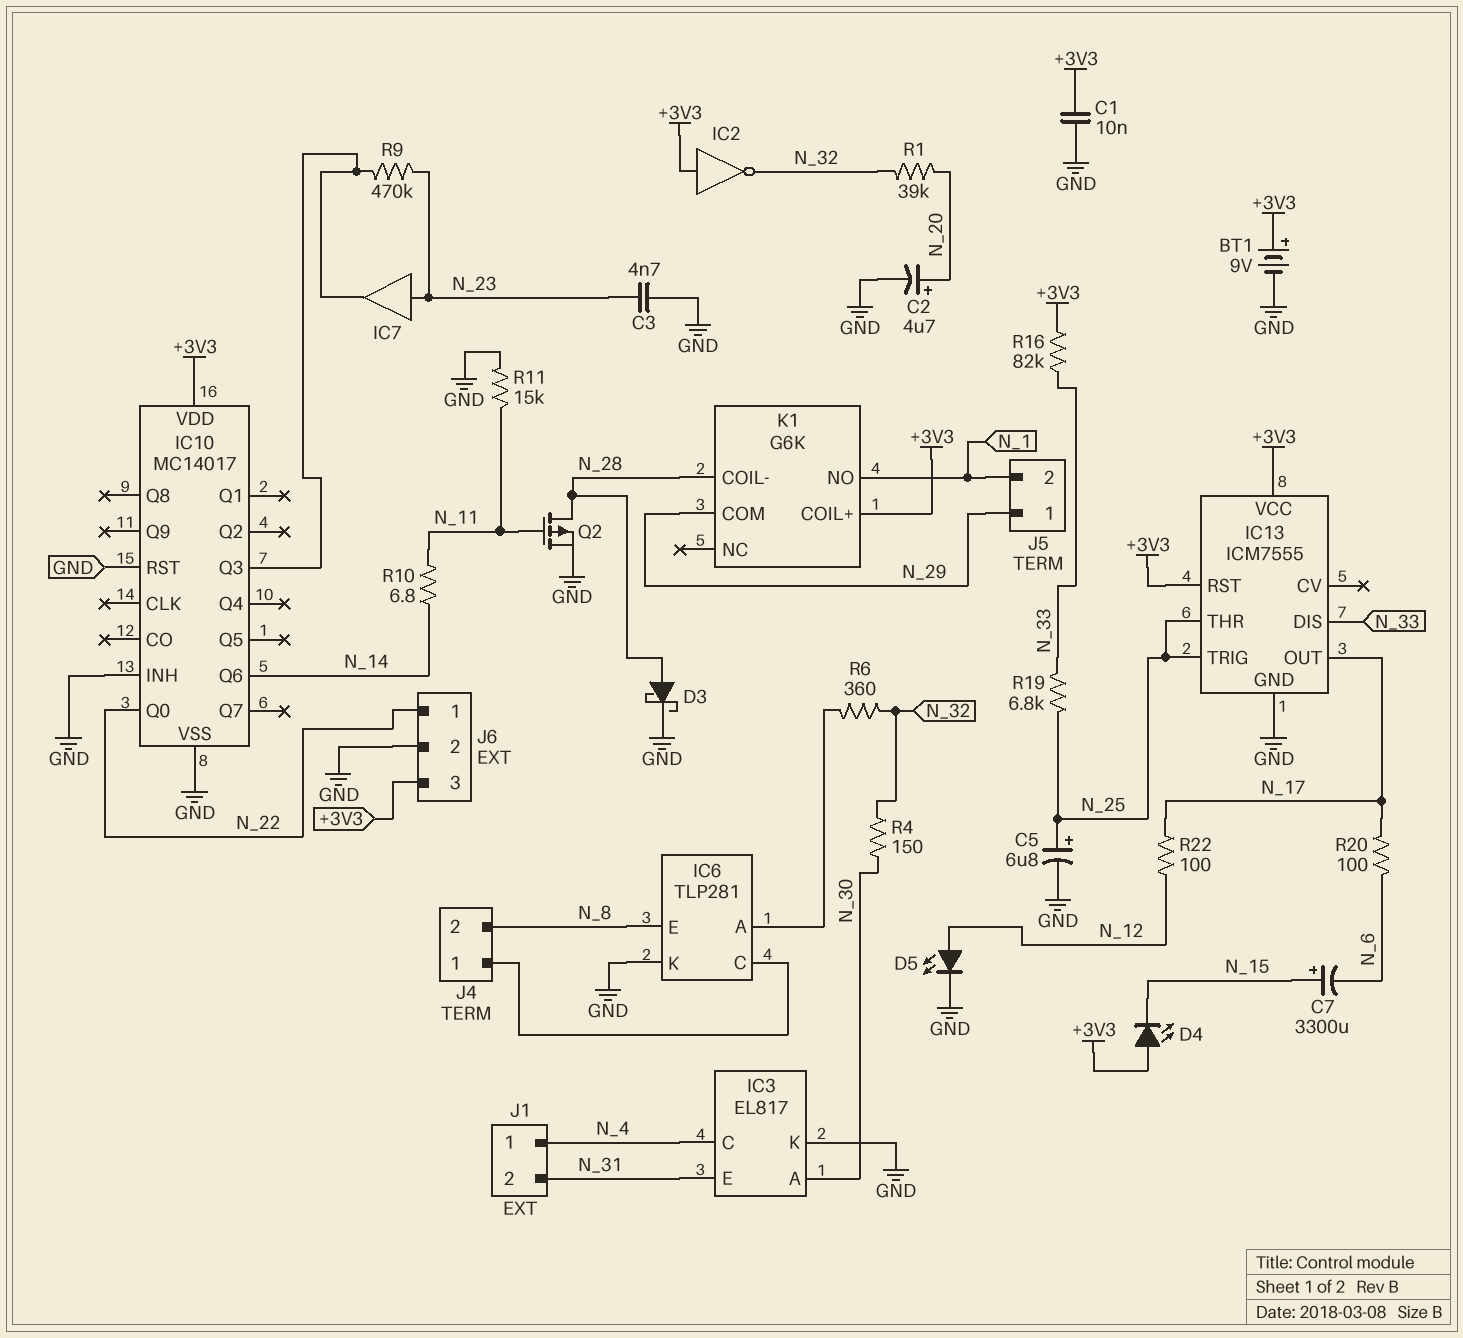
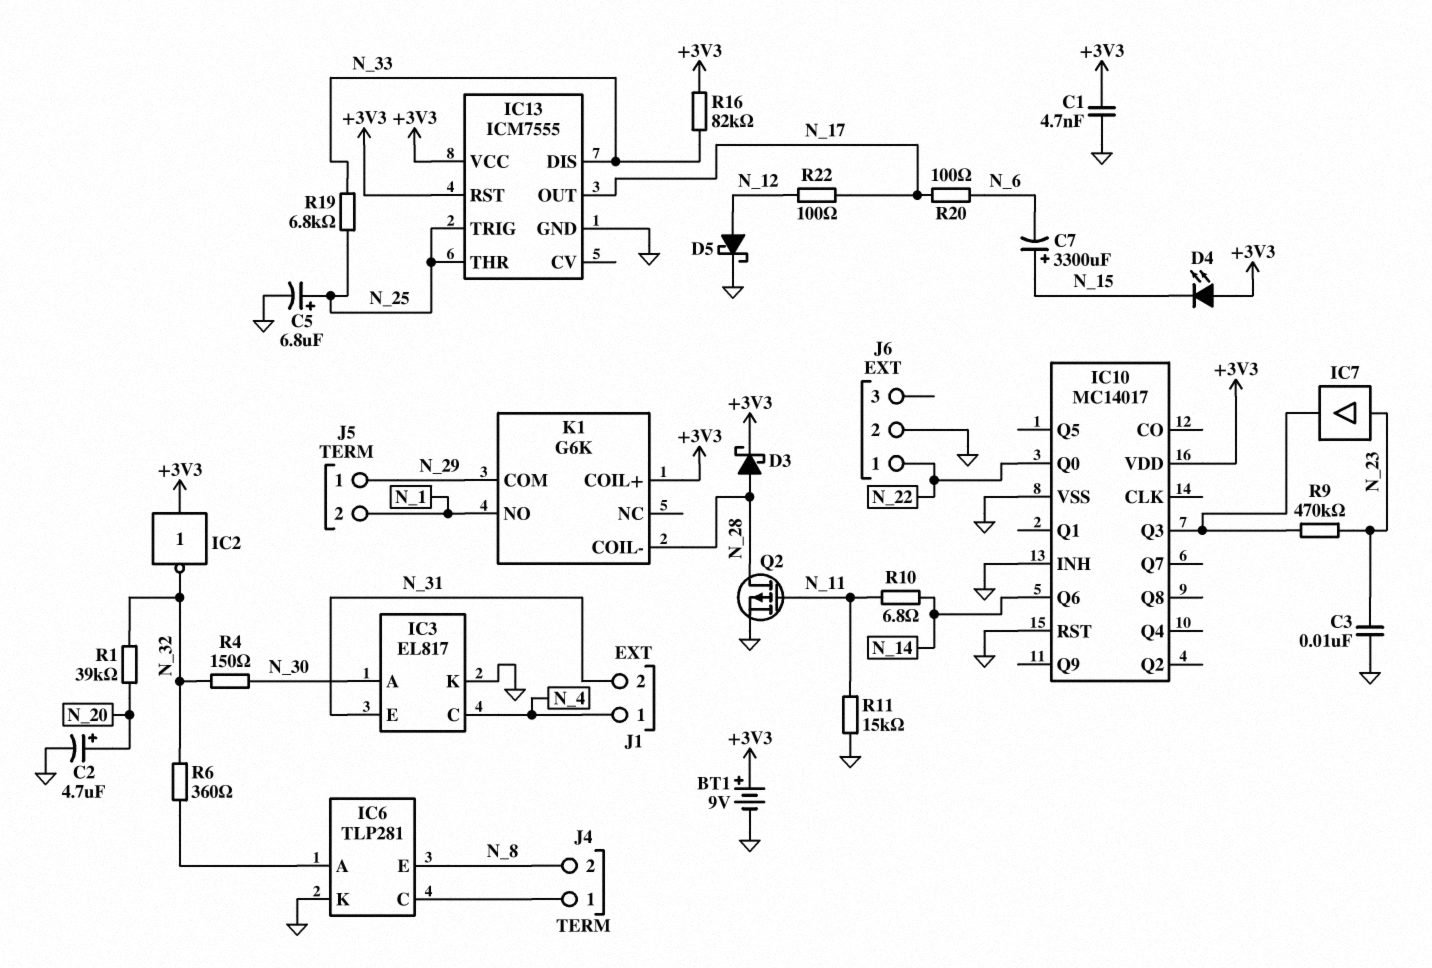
C1: 10nF (+3V3, GND) -> 4.7nF (+3V3, GND)
C3: 4.7nF (GND, N_23) -> 10nF (GND, N_23)
D3: schottky (A N_28, K GND) -> schottky (A N_28, K +3V3)
D5: LED (A N_12, K GND) -> schottky (A N_12, K GND)
J6 pin 3: +3V3 -> none

